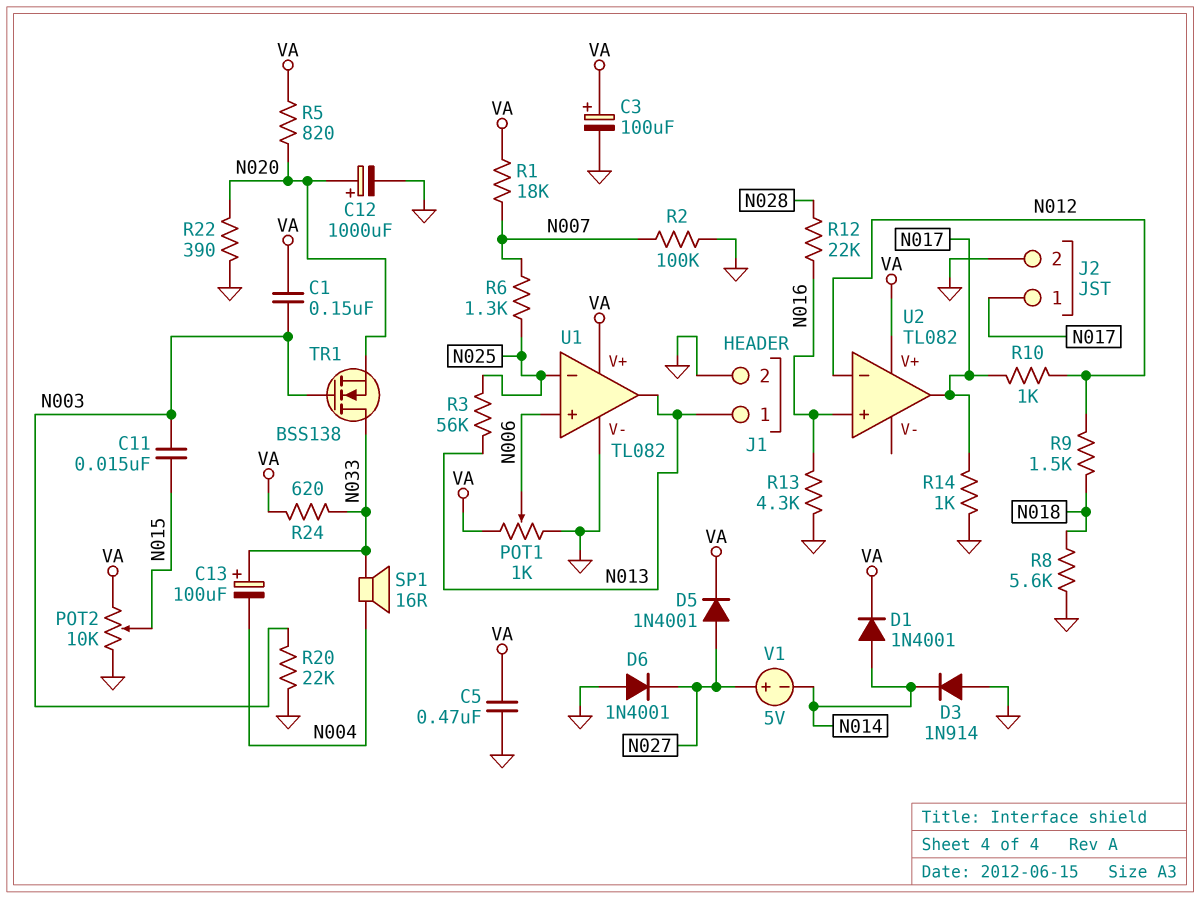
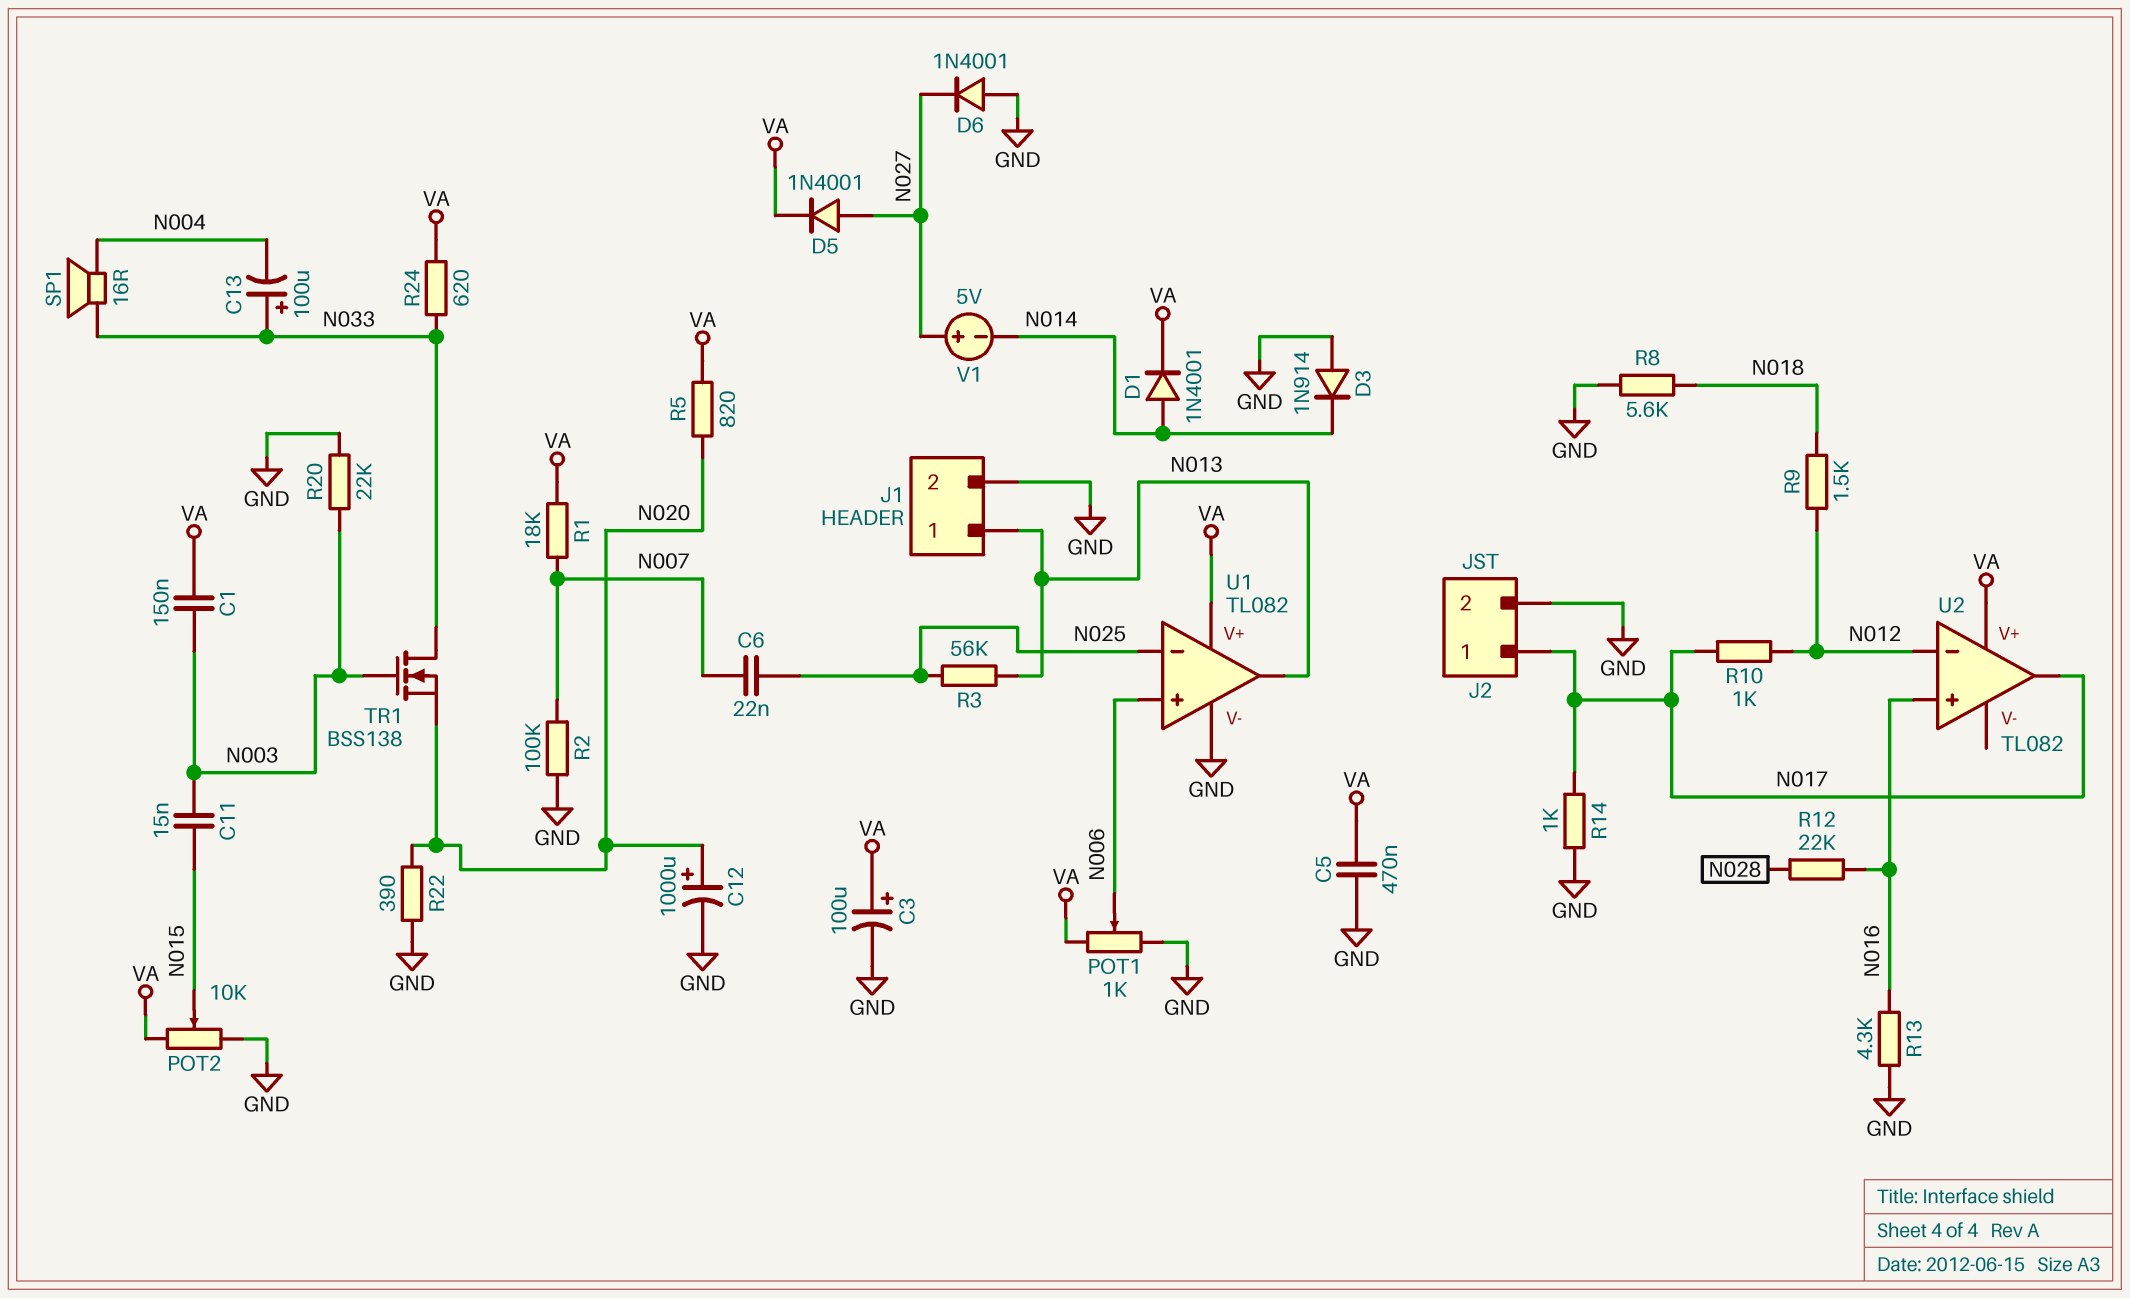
C6: none -> 22nF (N007, N025)
R6: 1.3k (N007, N025) -> none

